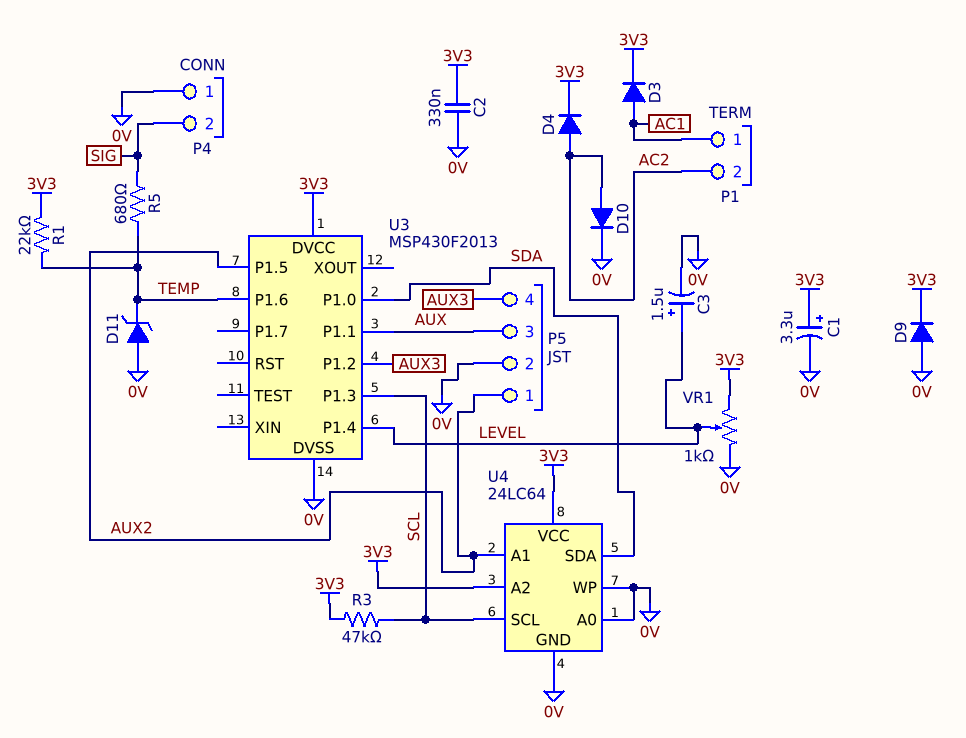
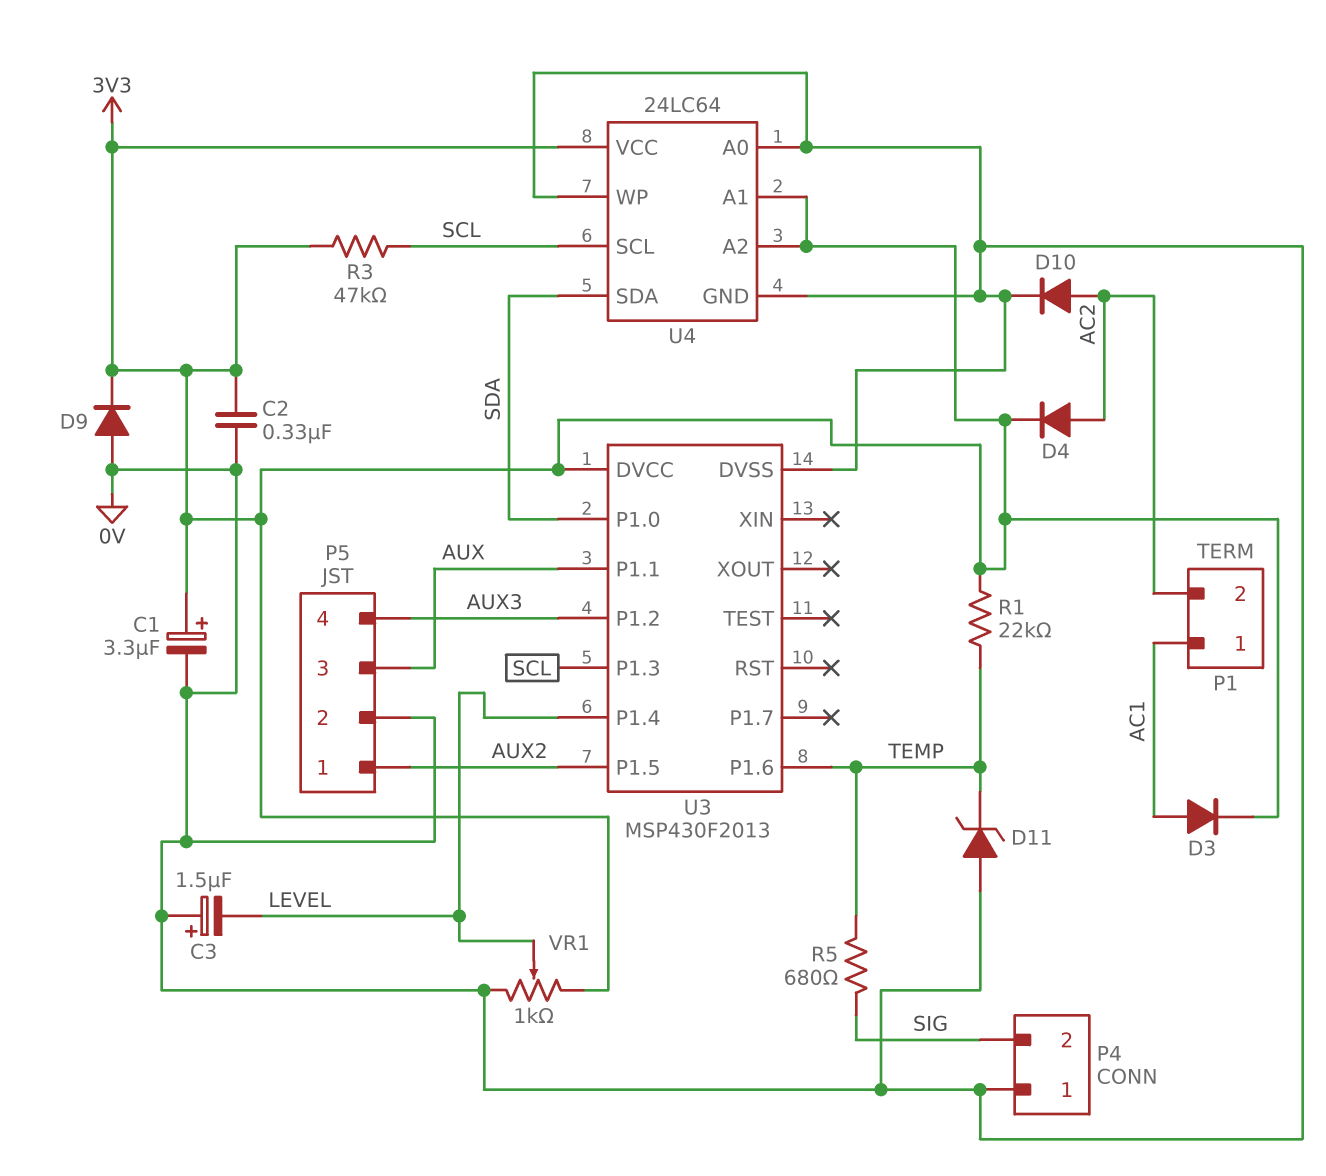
C3: 1.5uF (plus LEVEL, minus 0V) -> 1.5uF (plus 0V, minus LEVEL)
U4 pin A1: AUX2 -> 3V3

